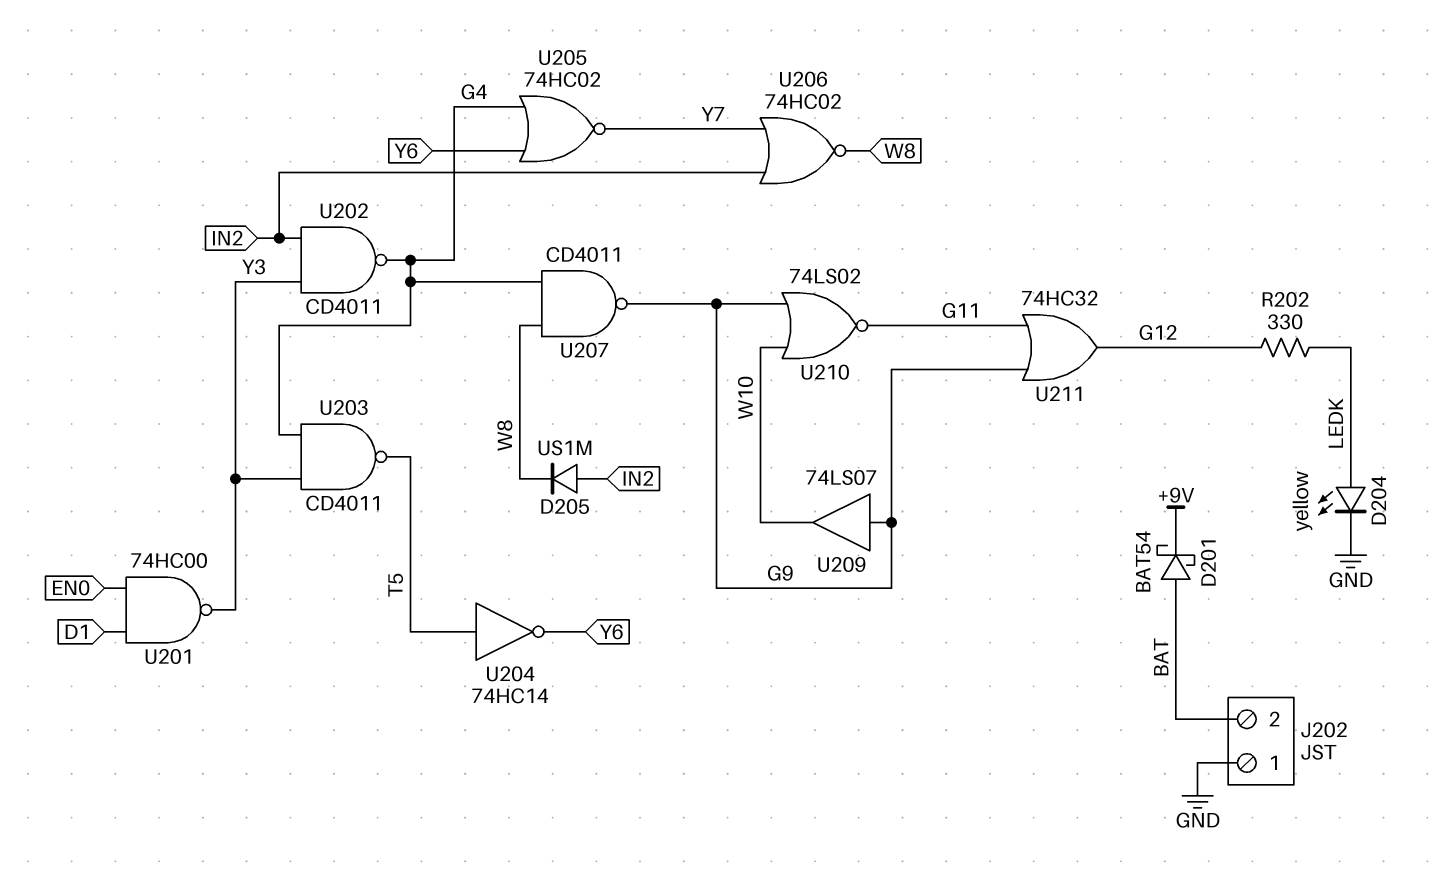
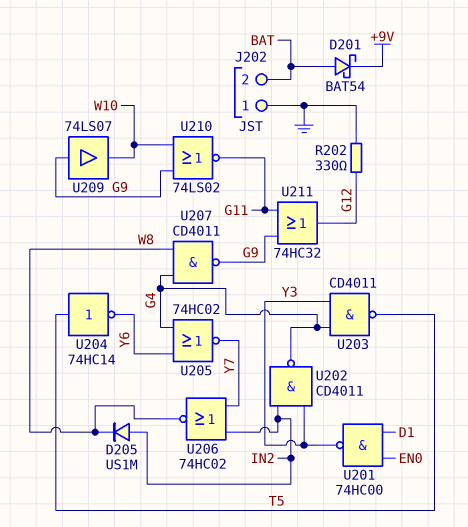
D204: LED yellow (A LEDK, K GND) -> none
R202: 330 (G12, LEDK) -> 330 (G12, GND)

